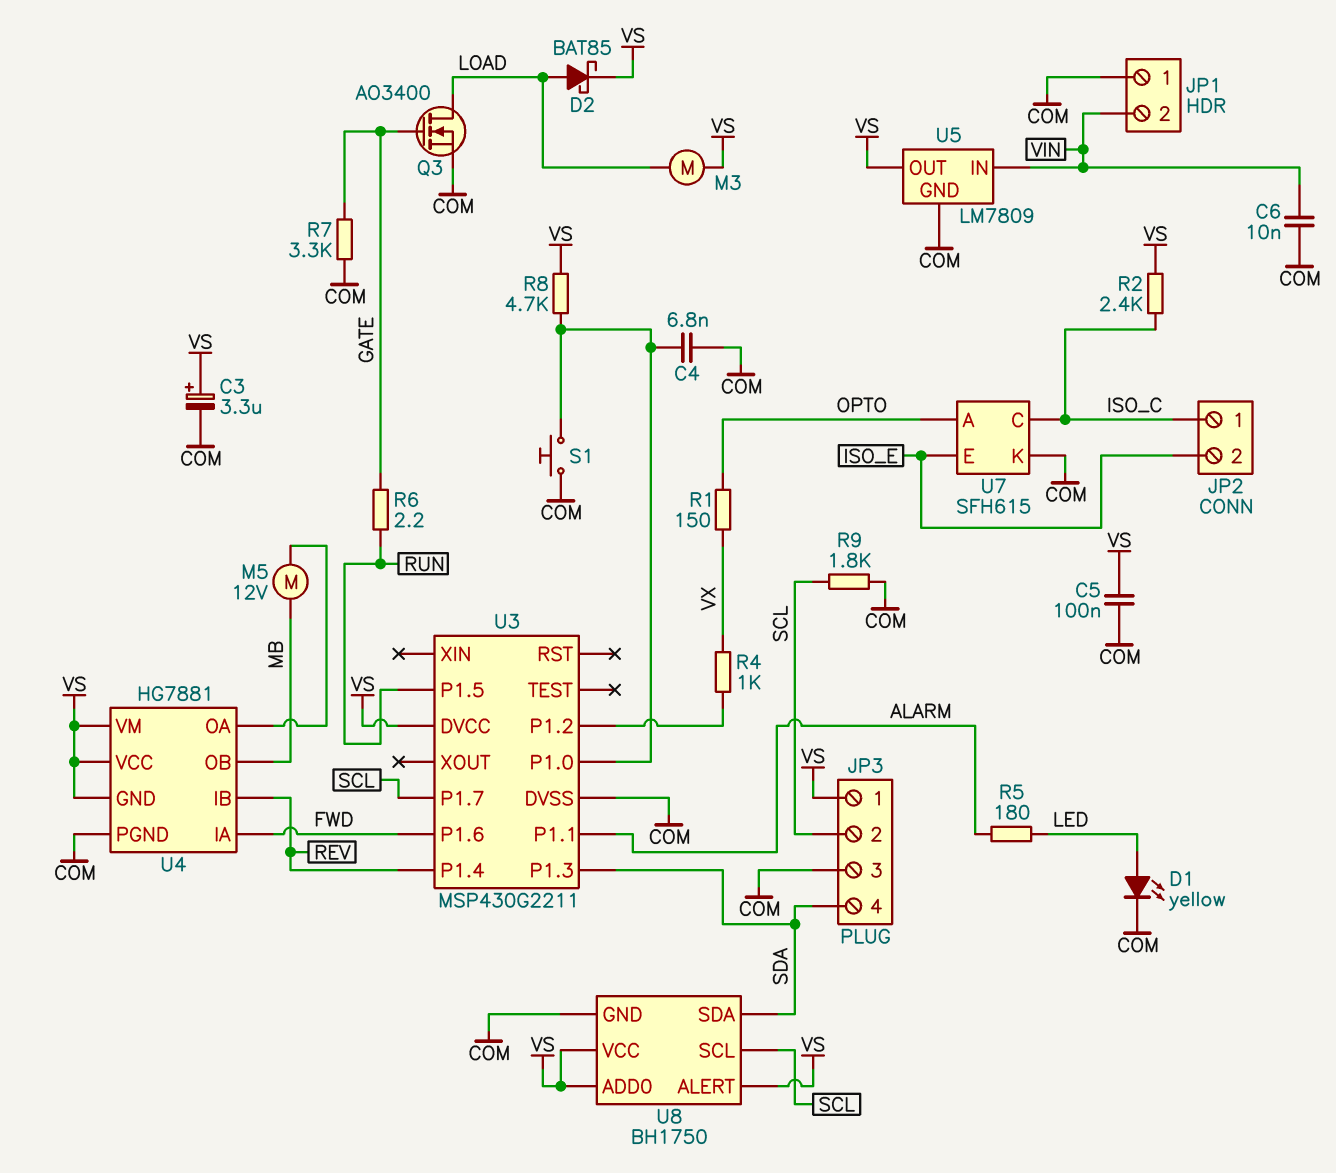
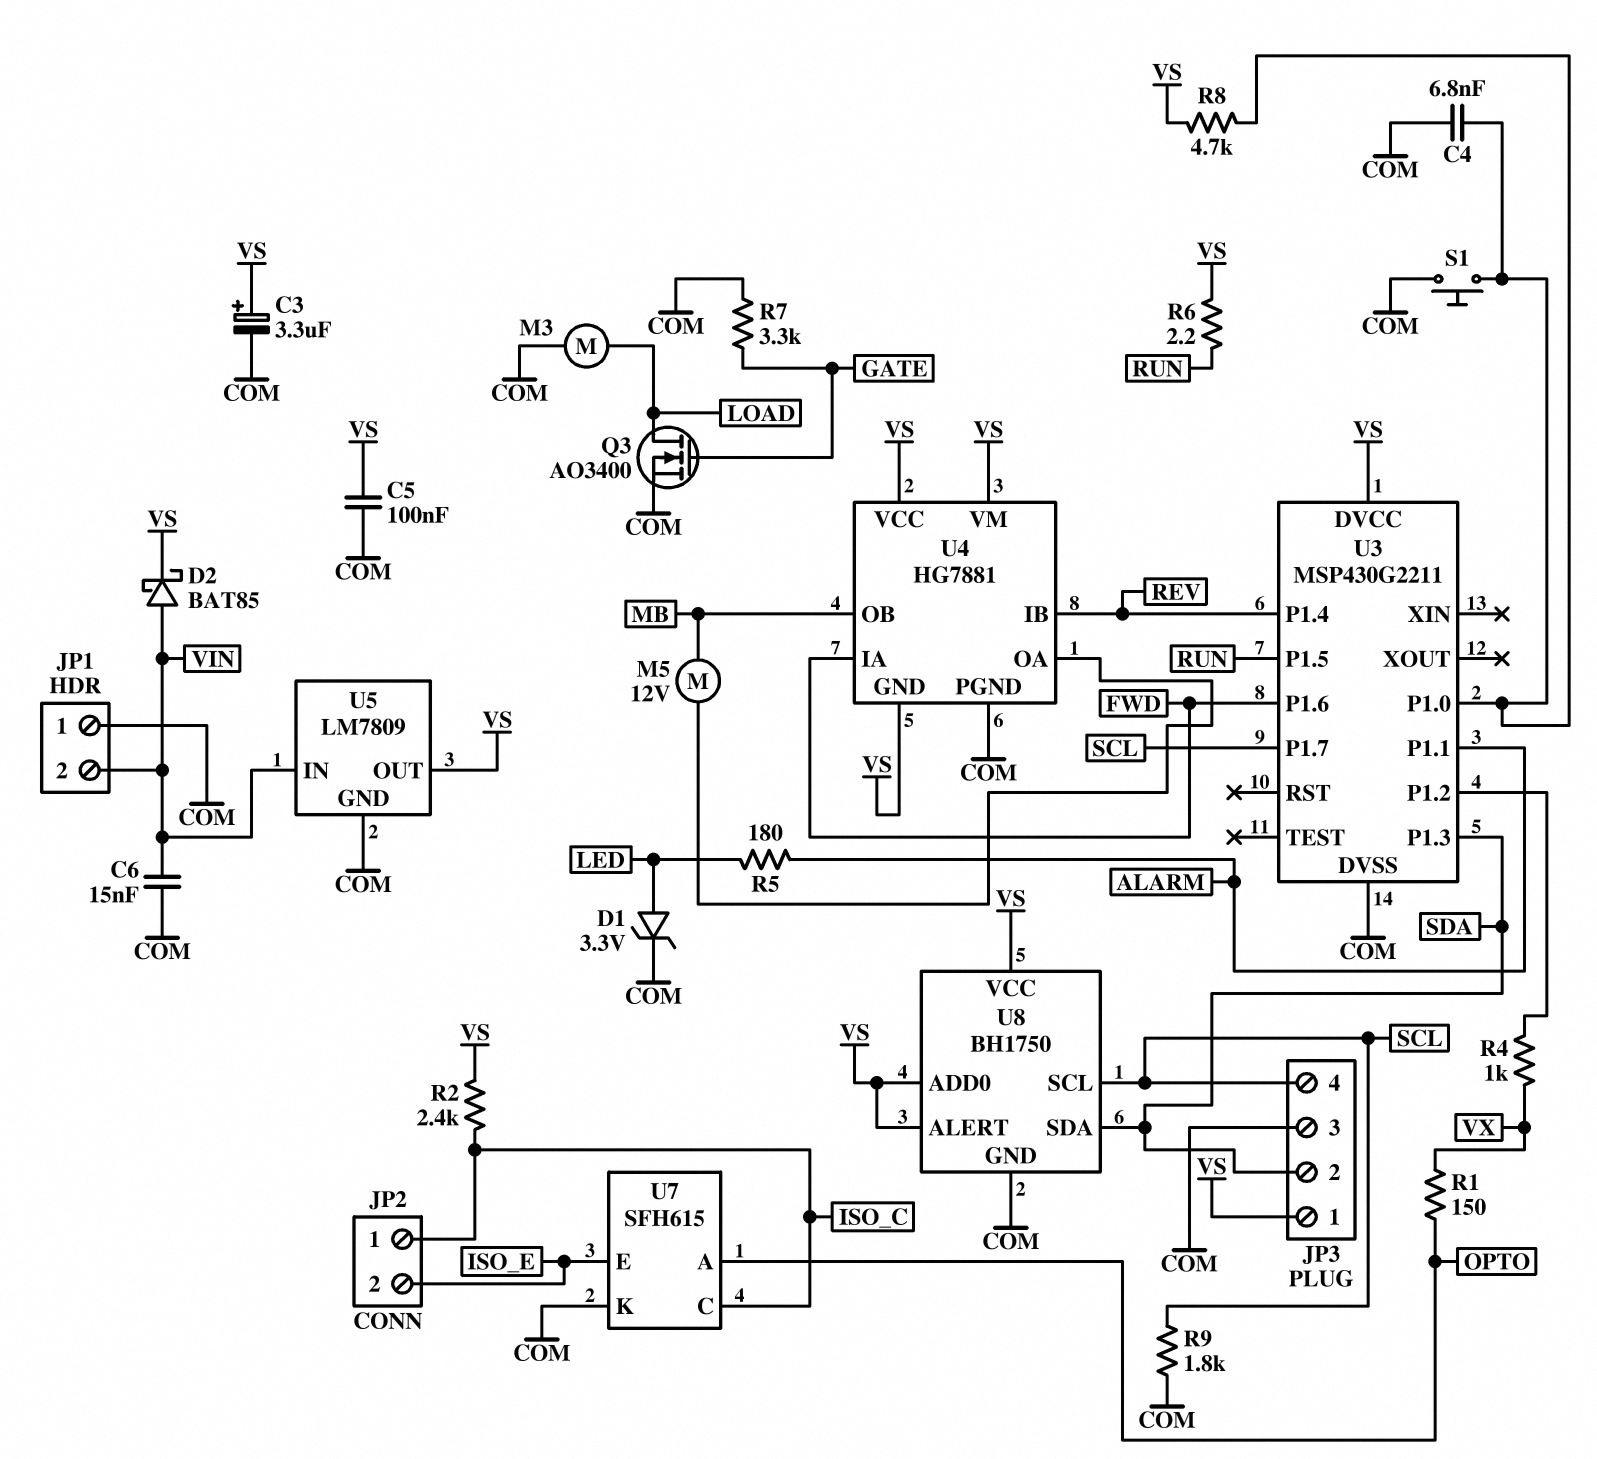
C6: 10nF (COM, VIN) -> 15nF (COM, VIN)
D1: LED yellow (A LED, K COM) -> zener 3.3V (A LED, K COM)
D2: schottky BAT85 (A LOAD, K VS) -> schottky BAT85 (A VIN, K VS)
JP3 pin 2: SCL -> SDA
JP3 pin 4: SDA -> SCL
M3: motor (LOAD, VS) -> motor (COM, LOAD)
R6: 2.2 (GATE, RUN) -> 2.2 (RUN, VS)

